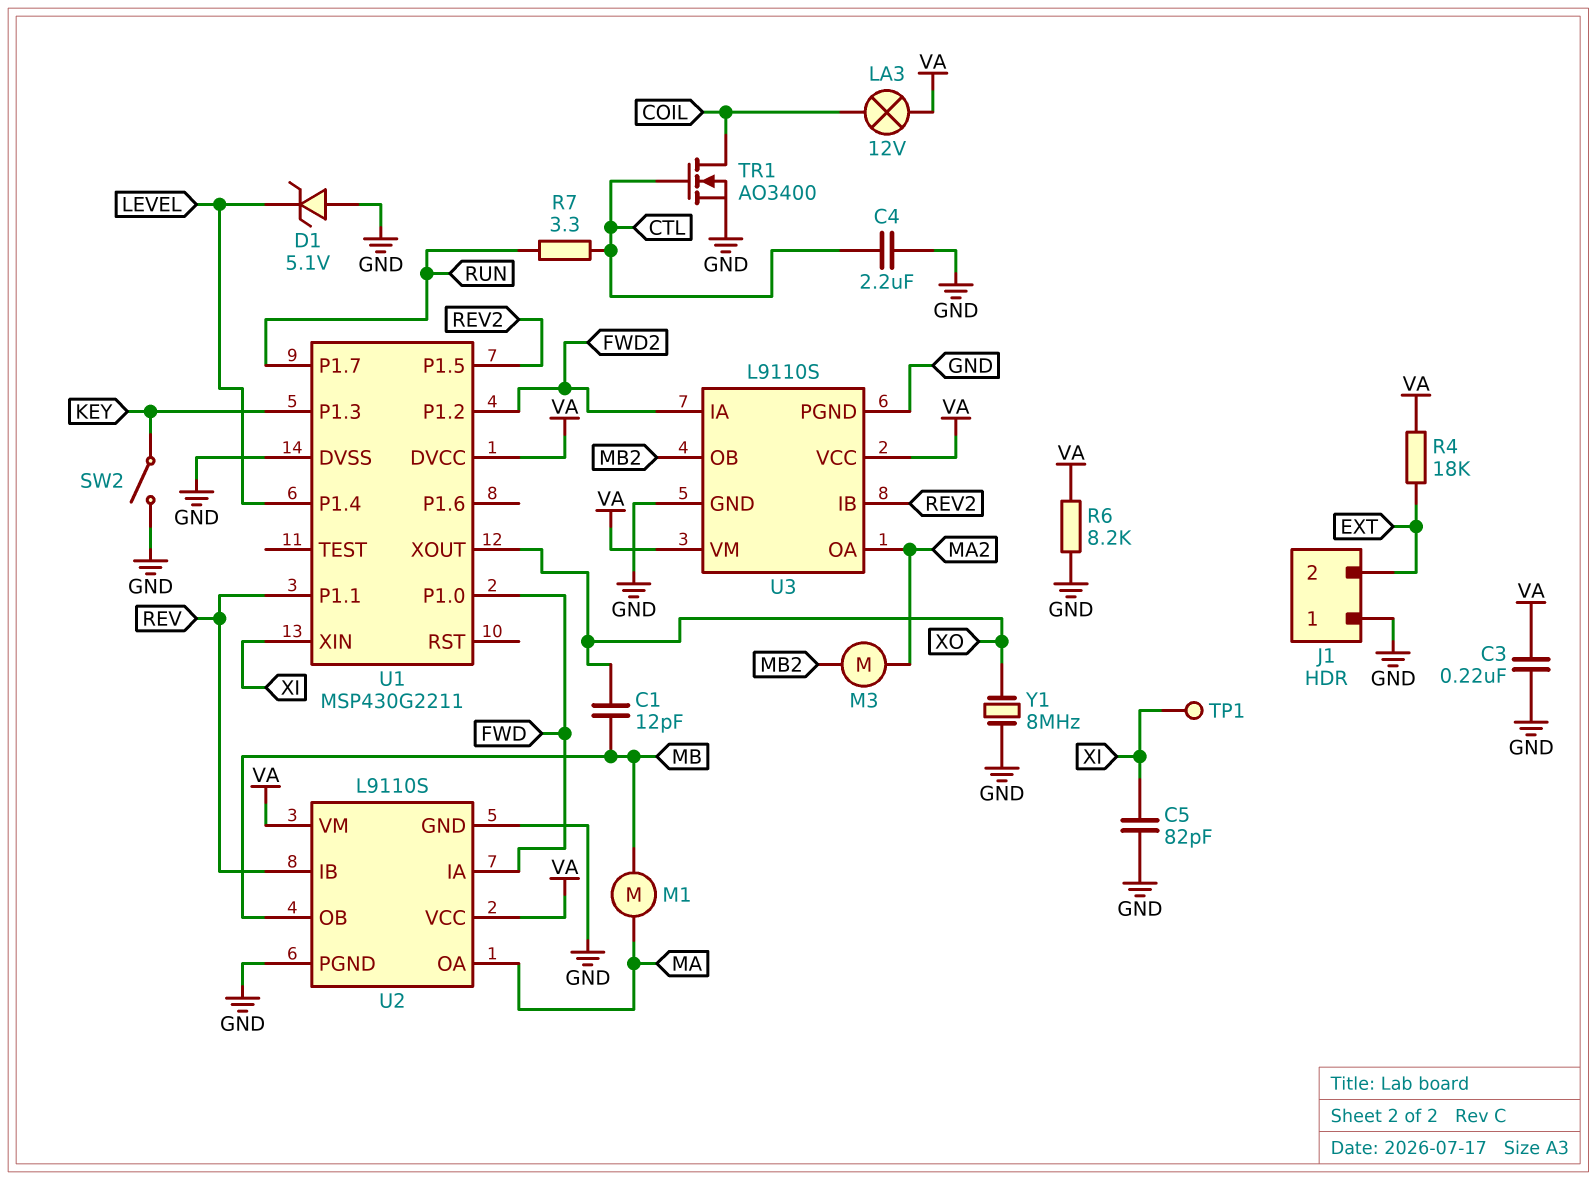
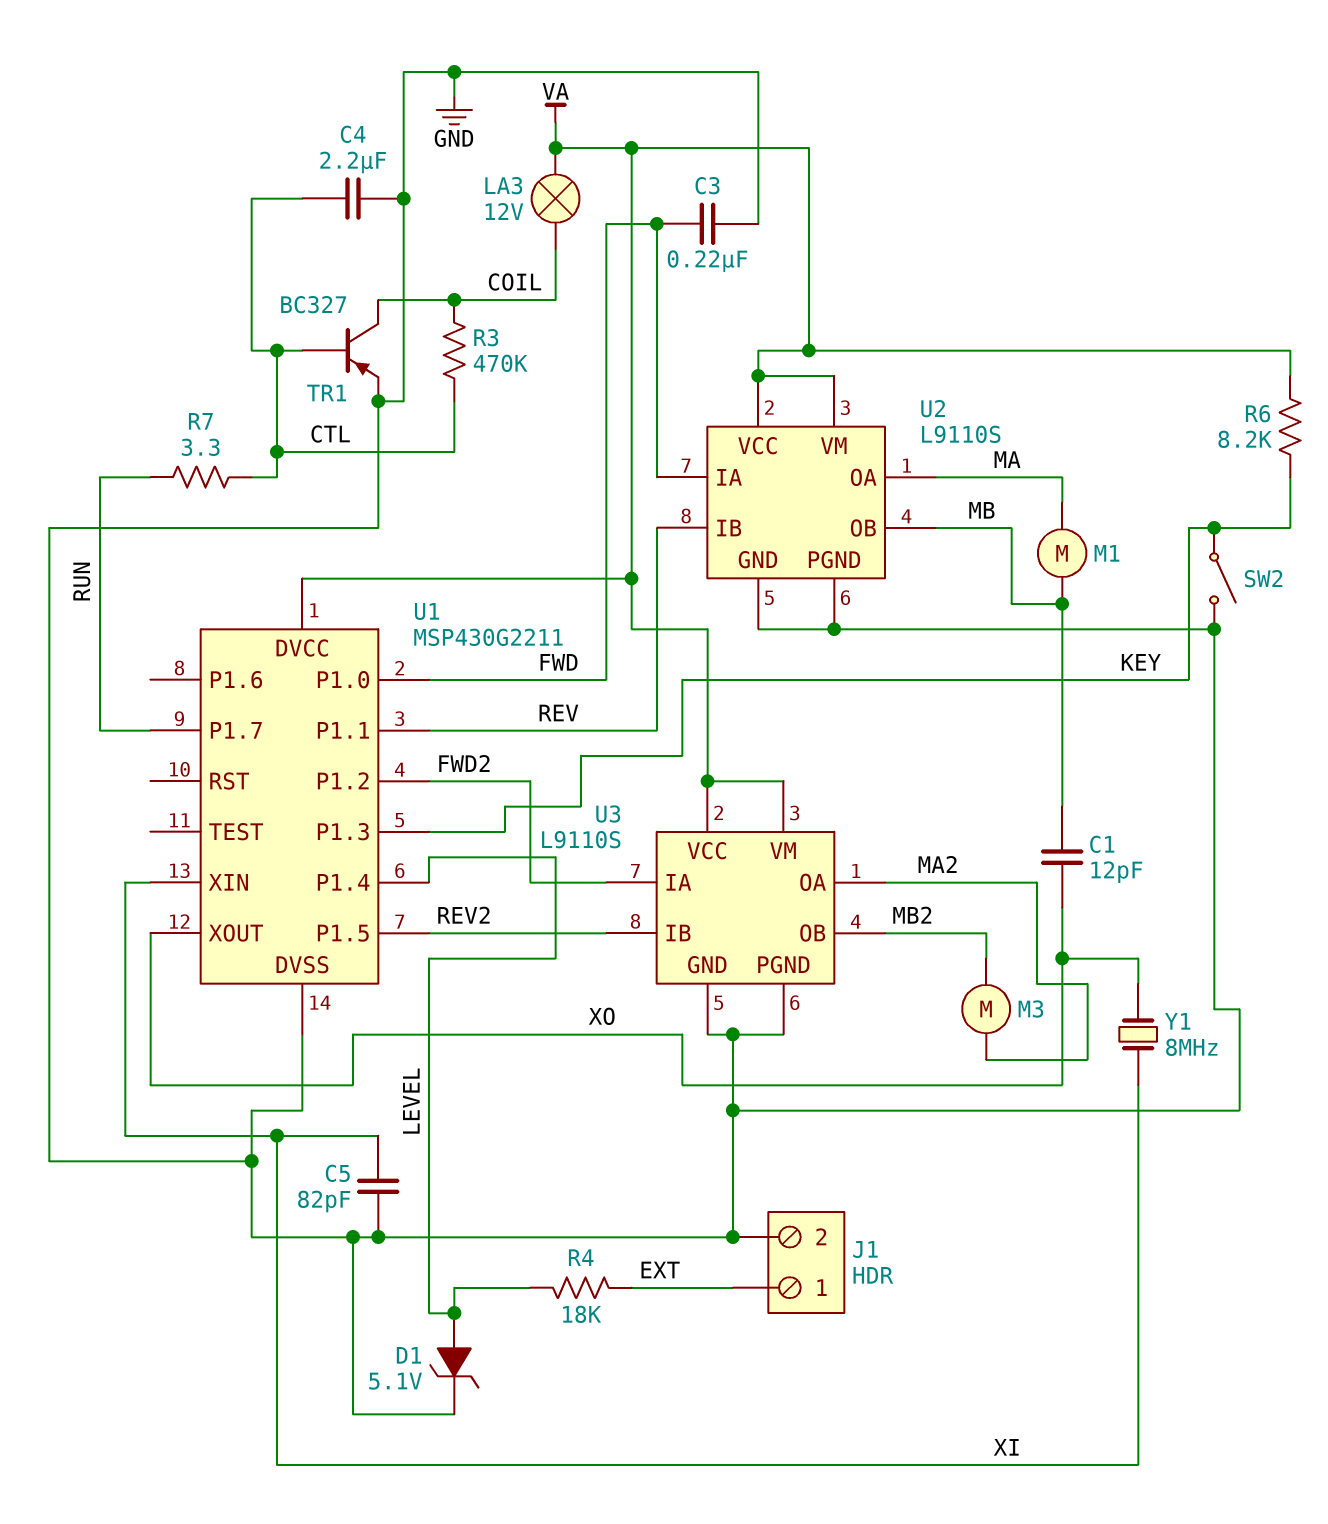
C3: 220nF (GND, VA) -> 220nF (FWD, GND)
D1: zener 5.1V (A GND, K LEVEL) -> zener 5.1V (A LEVEL, K GND)
J1 pin 1: GND -> EXT
J1 pin 2: EXT -> GND
R3: none -> 470k (COIL, CTL)
R4: 18k (EXT, VA) -> 18k (EXT, LEVEL)
R6: 8.2k (GND, VA) -> 8.2k (KEY, VA)
TP1: test point (XI) -> none
TR1: NMOS AO3400 (G CTL, D COIL, S GND) -> PNP BC327 (B CTL, C COIL, E GND)
Y1: 8MHz (GND, XO) -> 8MHz (XI, XO)

